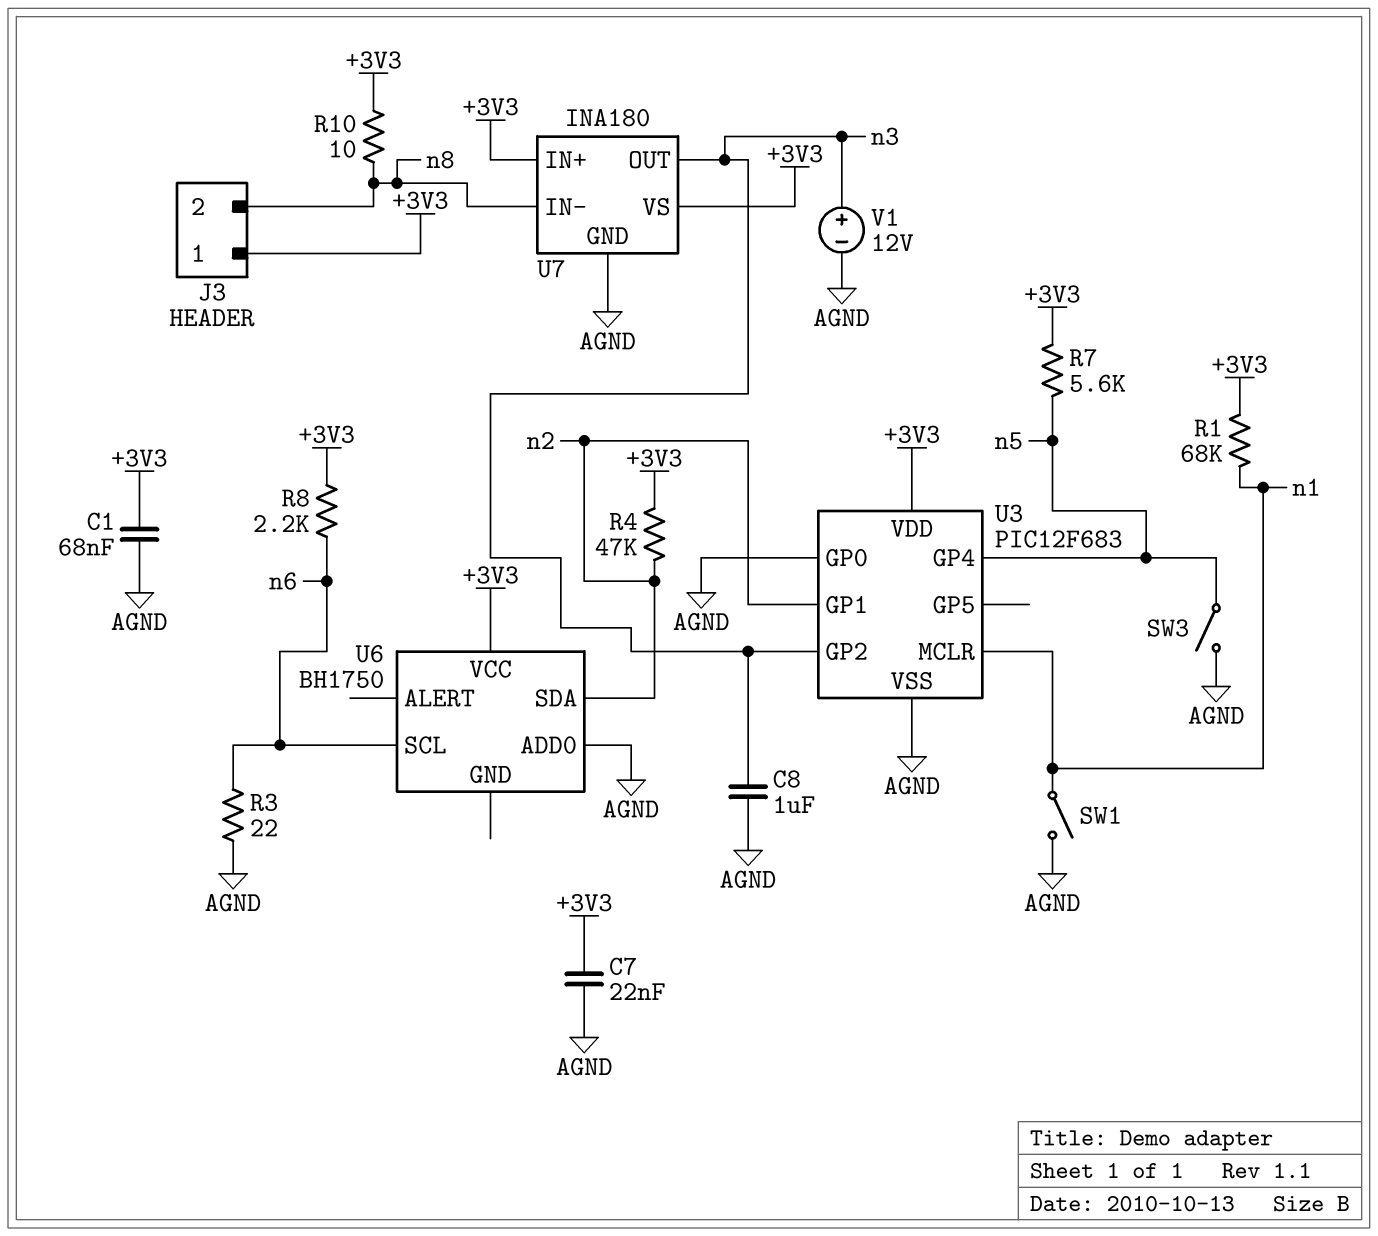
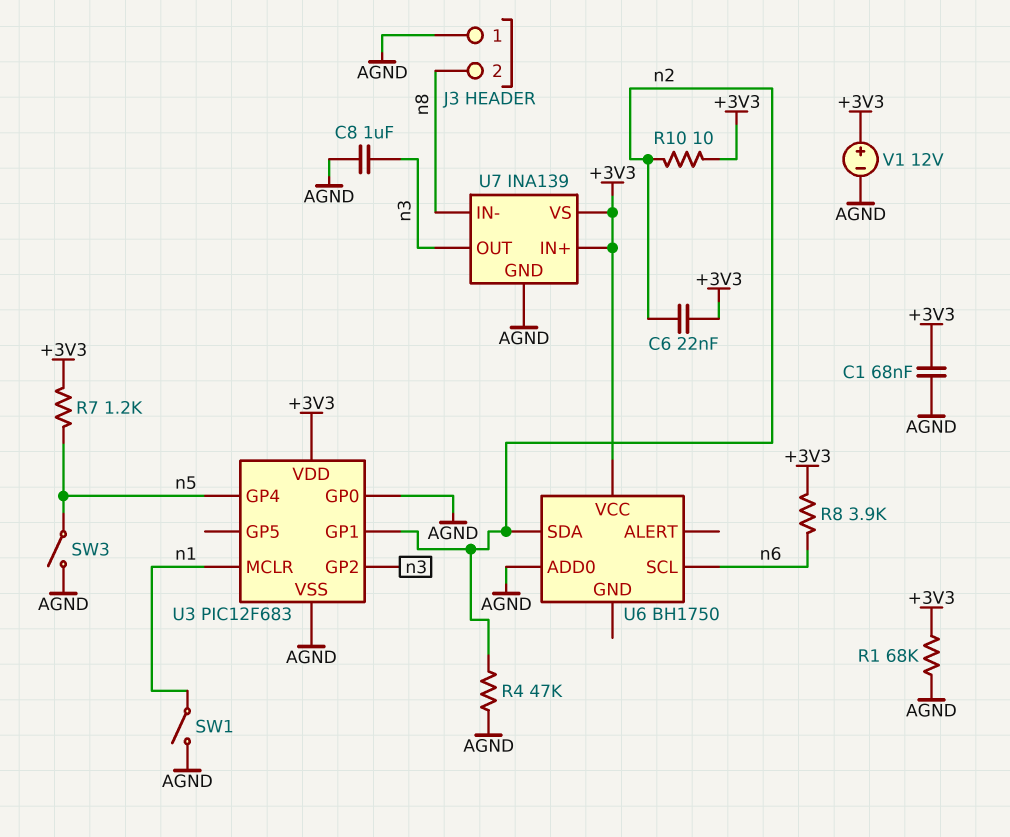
C6: none -> 22nF (+3V3, n2)
C7: 22nF (+3V3, AGND) -> none
J3 pin 1: +3V3 -> AGND
R1: 68k (+3V3, n1) -> 68k (+3V3, AGND)
R3: 22 (AGND, n6) -> none
R4: 47k (+3V3, n2) -> 47k (AGND, n2)
R7: 5.6k (+3V3, n5) -> 1.2k (+3V3, n5)
R8: 2.2k (+3V3, n6) -> 3.9k (+3V3, n6)
R10: 10 (+3V3, n8) -> 10 (+3V3, n2)
U7: INA180 -> INA139
V1: 12V (plus n3, minus AGND) -> 12V (plus +3V3, minus AGND)

